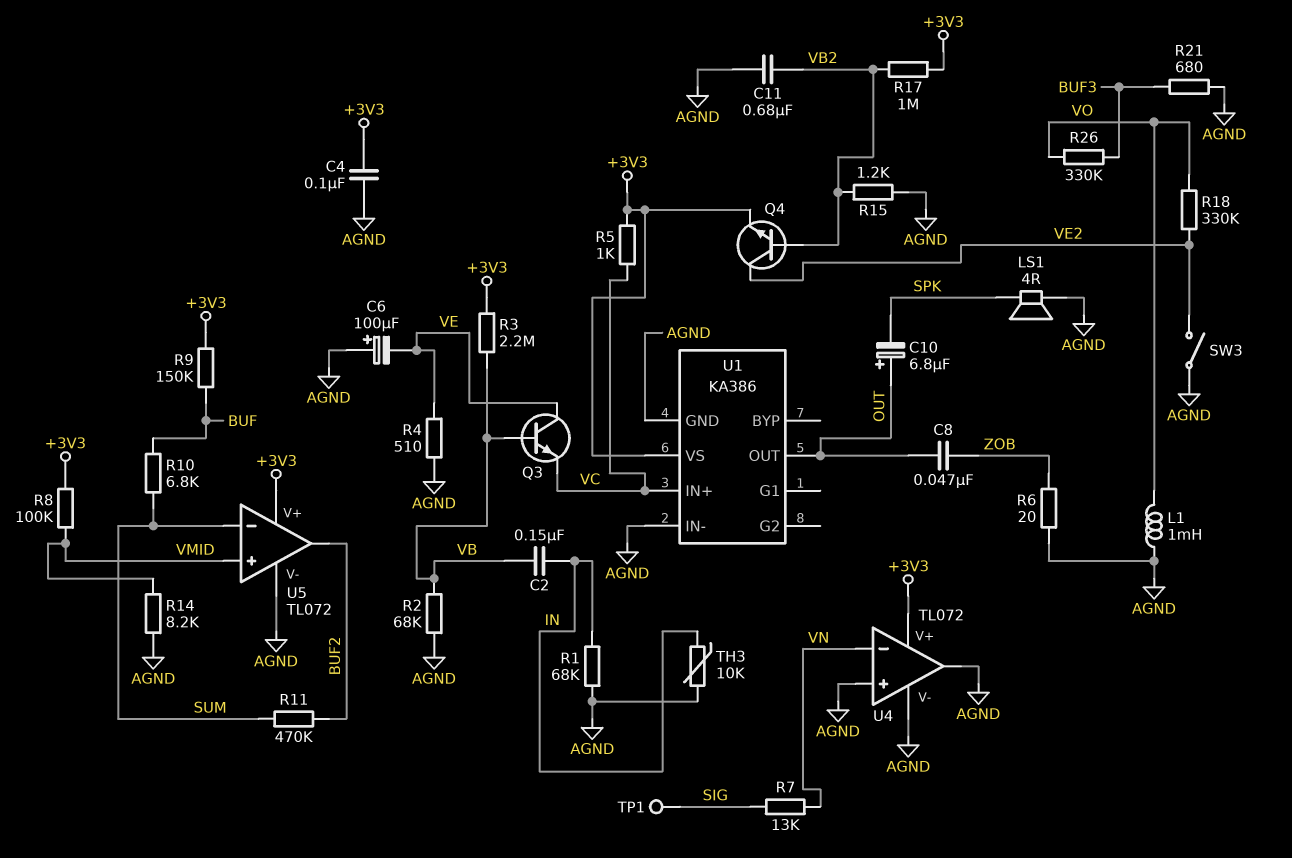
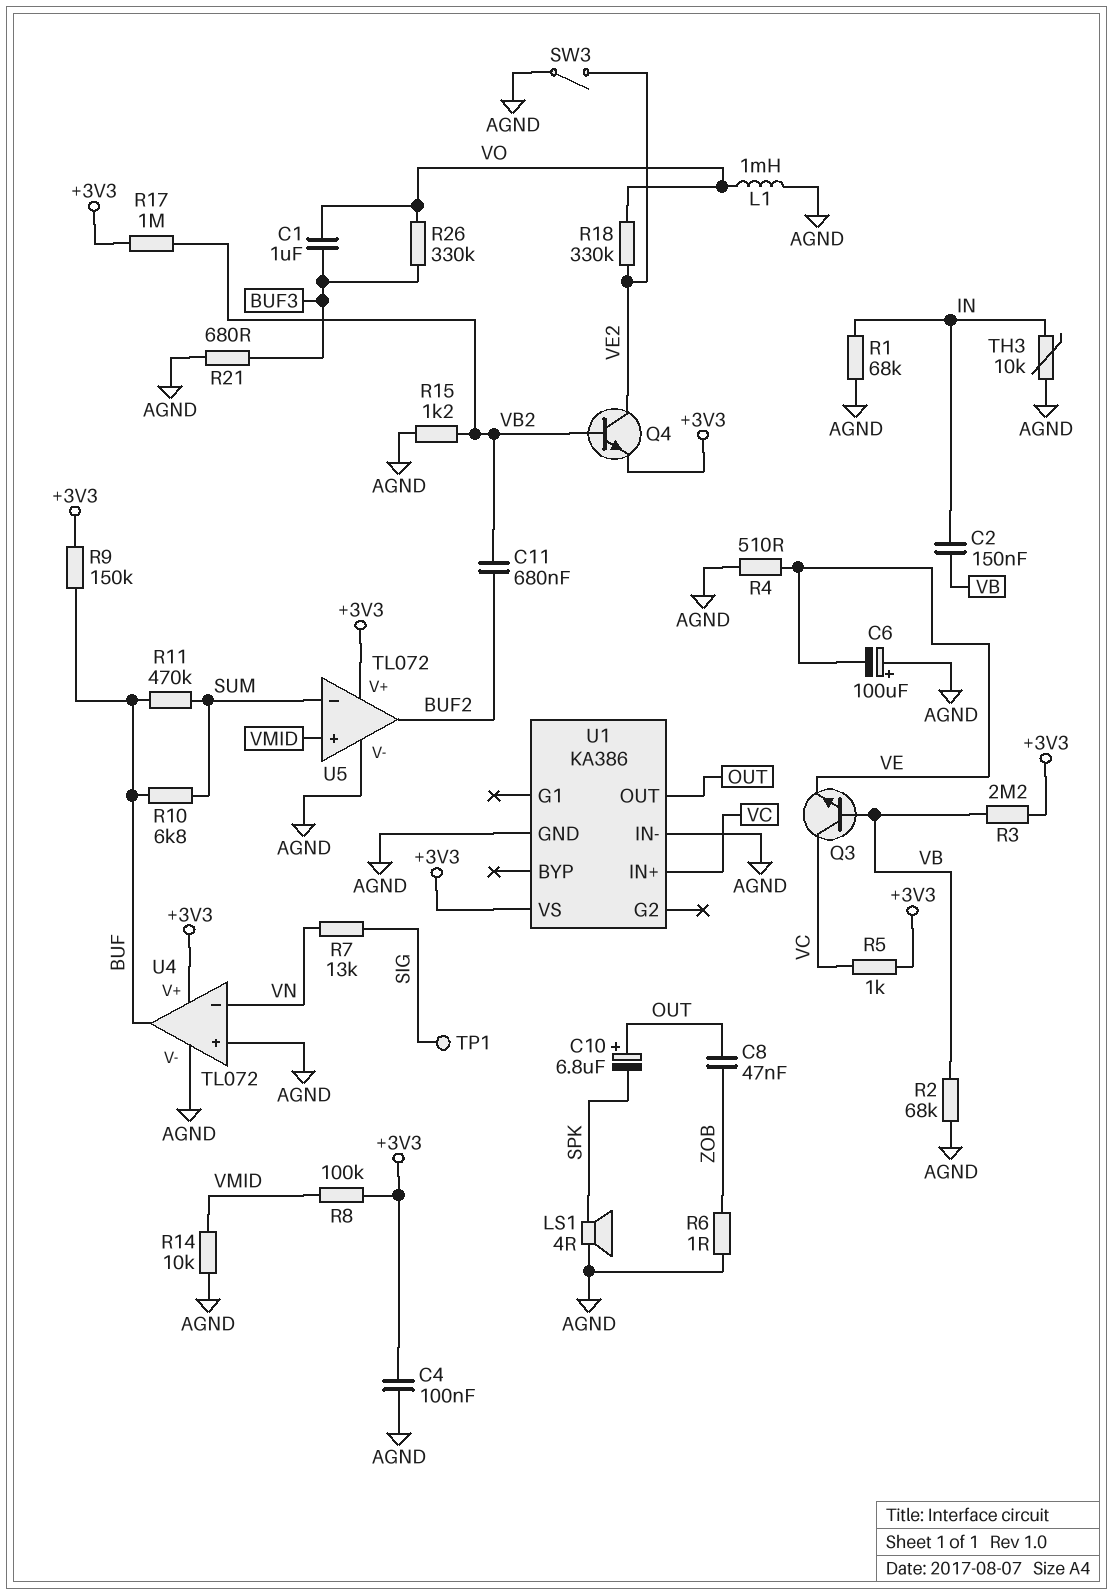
C1: none -> 1uF (BUF3, VO)
C11: 680nF (AGND, VB2) -> 680nF (BUF2, VB2)
Q3: NPN (B VB, C VE, E VC) -> NPN (B VB, C VC, E VE)
R6: 20 (AGND, ZOB) -> 1 (AGND, ZOB)
R11: 470k (BUF2, SUM) -> 470k (BUF, SUM)
R14: 8.2k (AGND, VMID) -> 10k (AGND, VMID)
U4 pin out: AGND -> BUF

